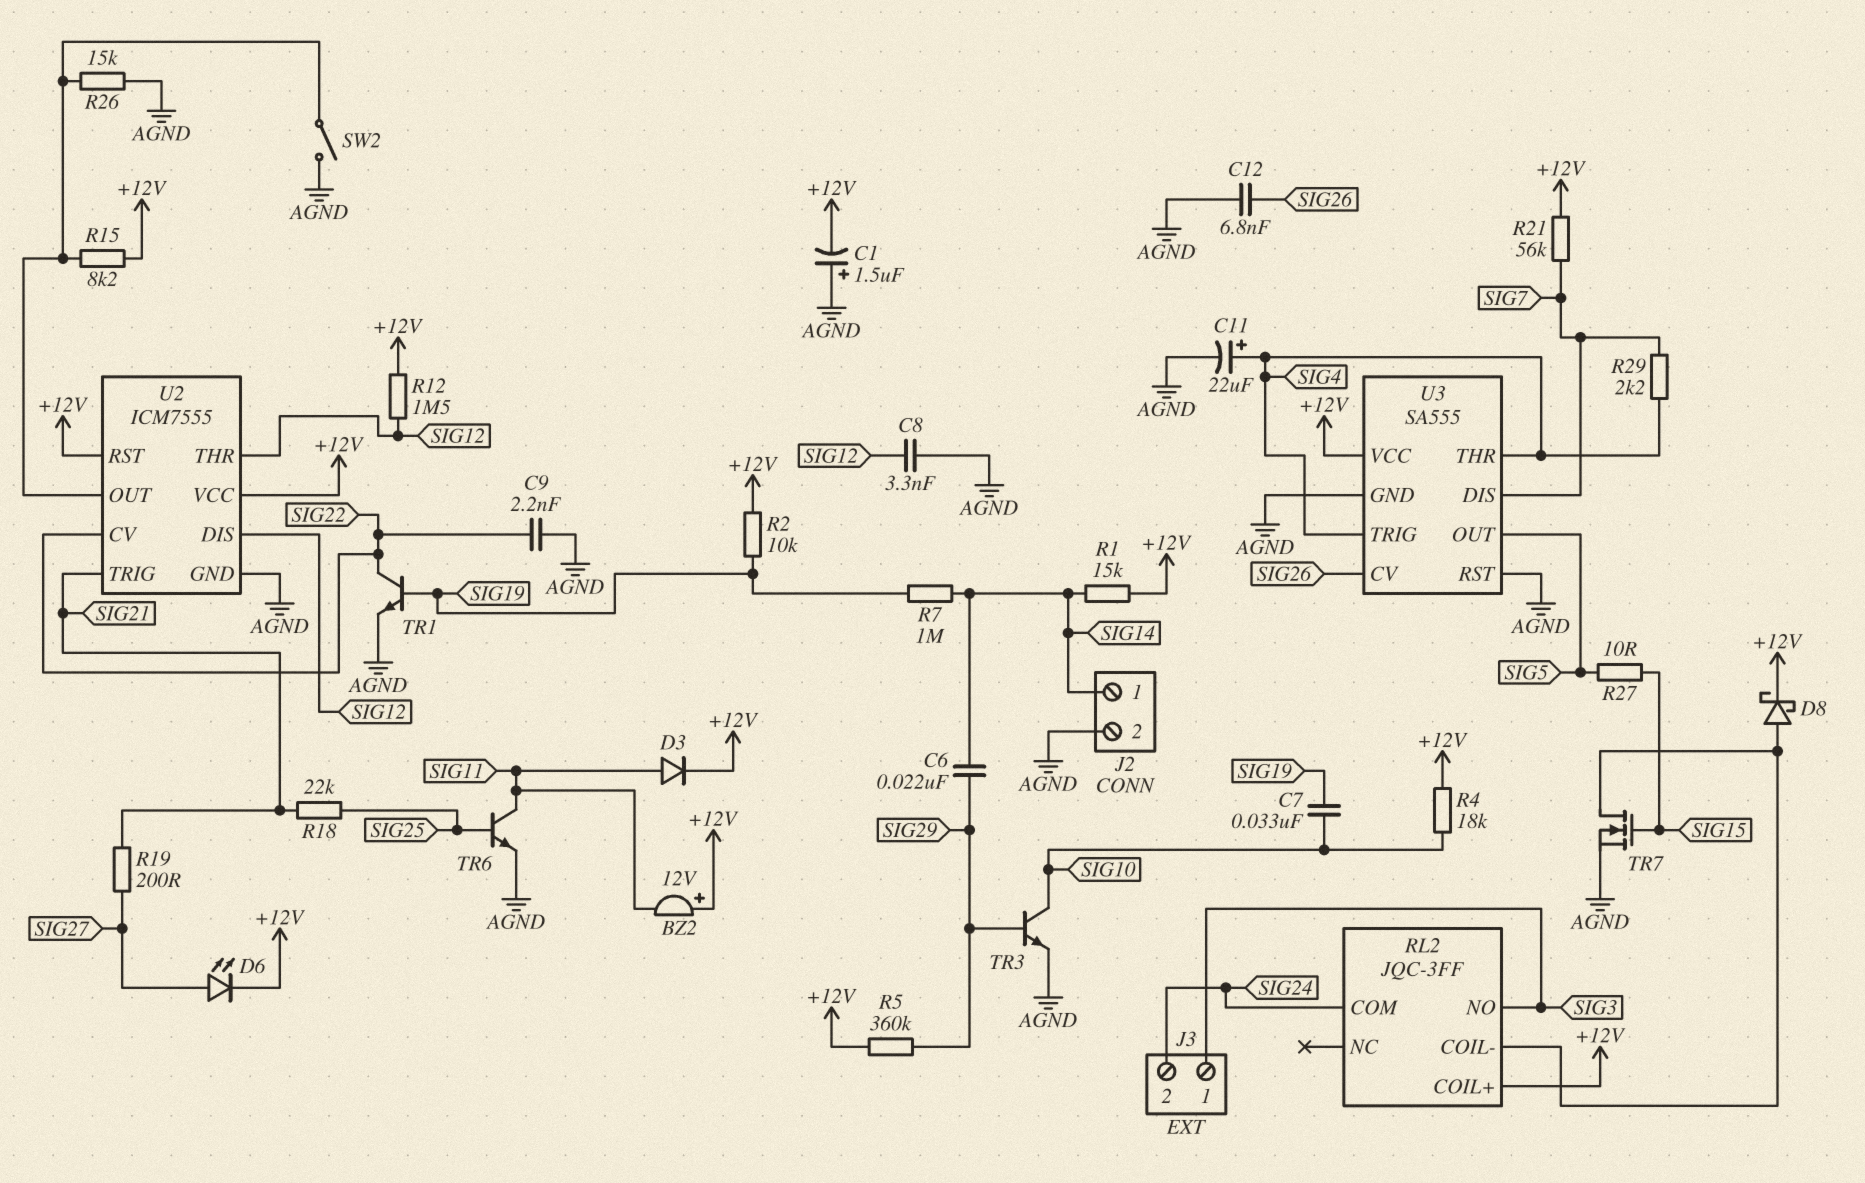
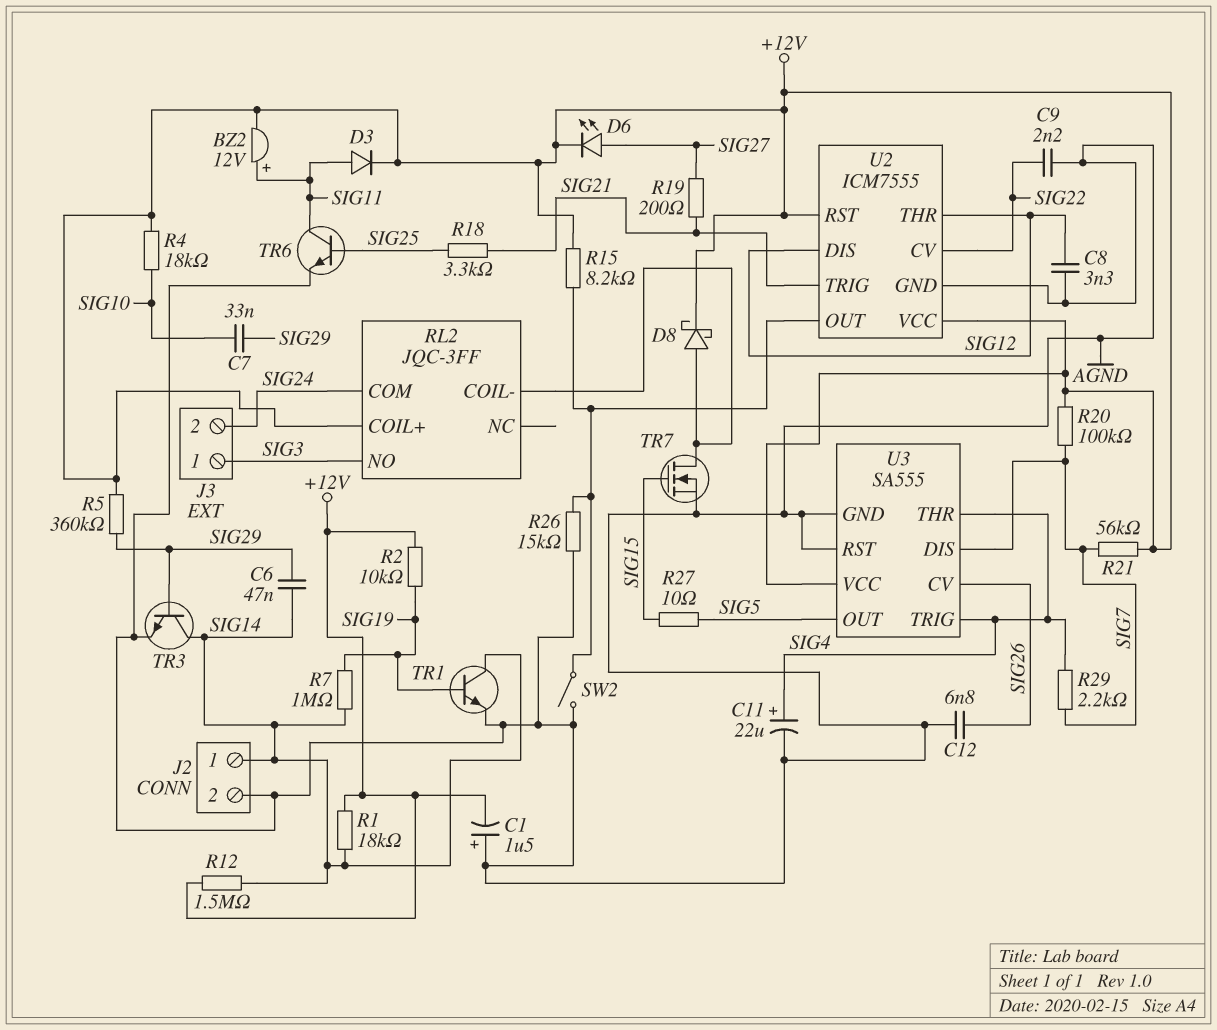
BZ2: buzzer 12V (plus +12V, minus SIG11) -> buzzer 12V (plus SIG11, minus +12V)
C6: 22nF (SIG14, SIG29) -> 47nF (SIG14, SIG29)
C7: 33nF (SIG10, SIG19) -> 33nF (SIG10, SIG29)
R1: 15k (+12V, SIG14) -> 18k (+12V, SIG14)
R12: 1.5M (+12V, SIG12) -> 1.5M (+12V, SIG14)
R18: 22k (SIG21, SIG25) -> 3.3k (SIG21, SIG25)
R20: none -> 100k (+12V, SIG7)
TR1: NPN (B SIG19, C SIG22, E AGND) -> NPN (B SIG19, C SIG14, E AGND)
TR3: NPN (B SIG29, C SIG10, E AGND) -> NPN (B SIG29, C SIG14, E AGND)

